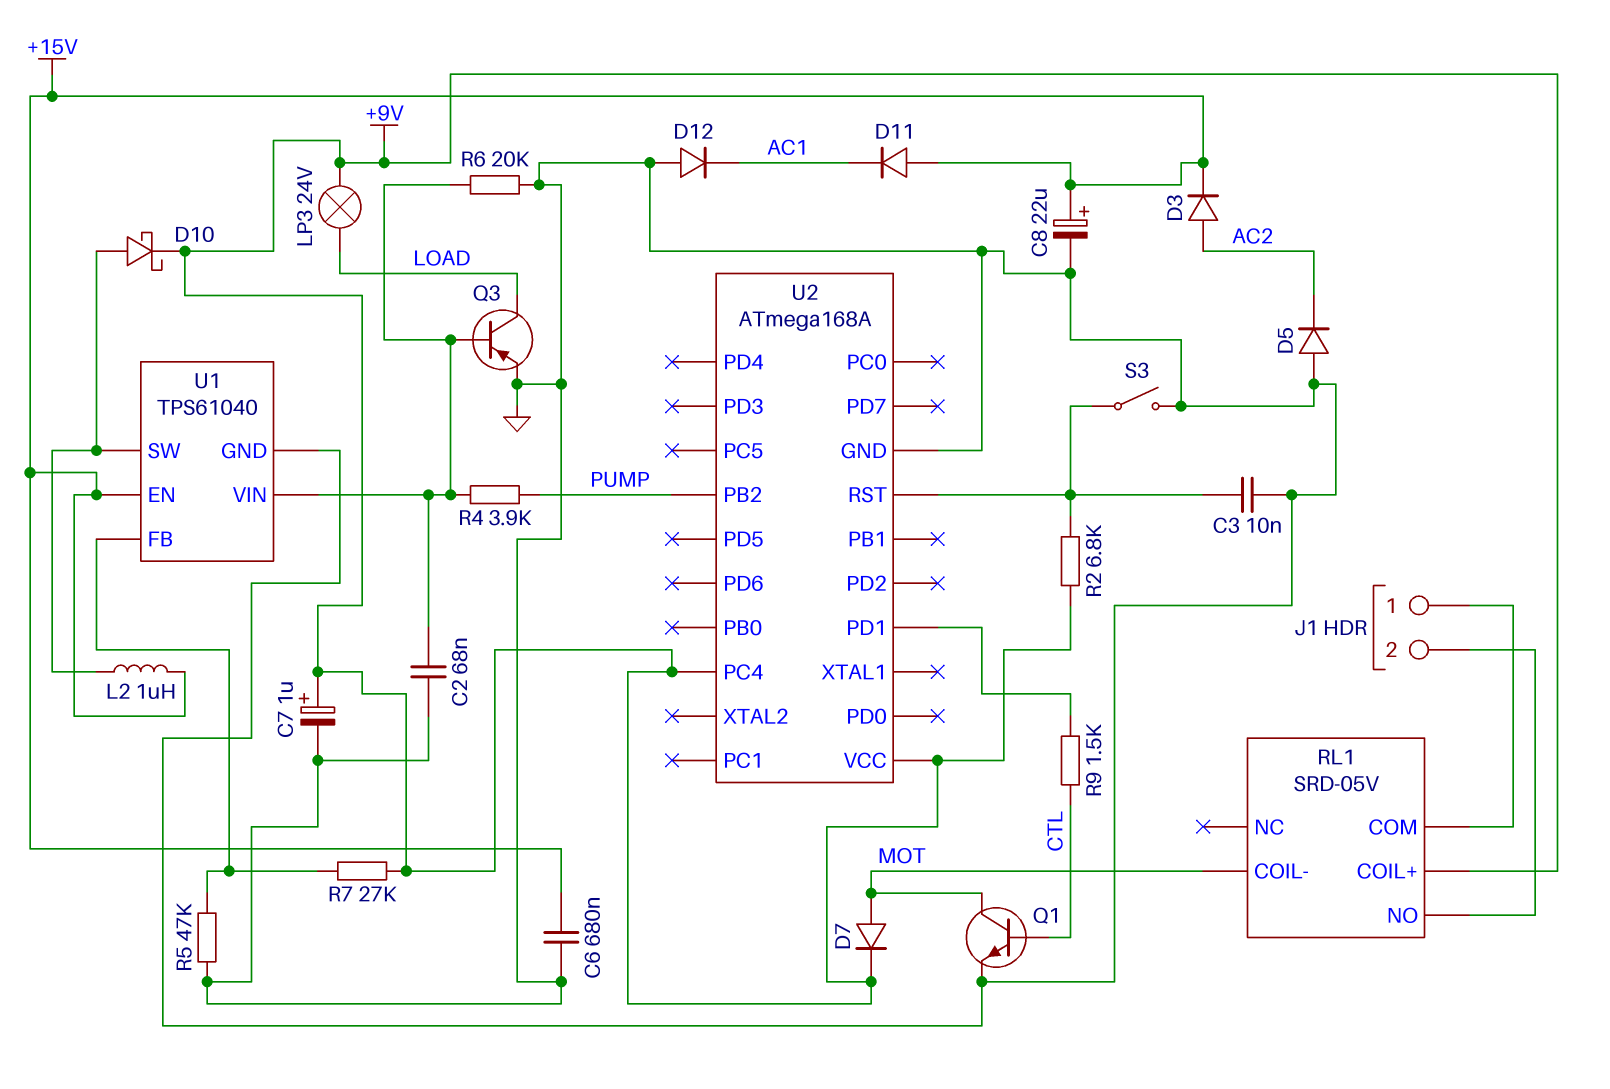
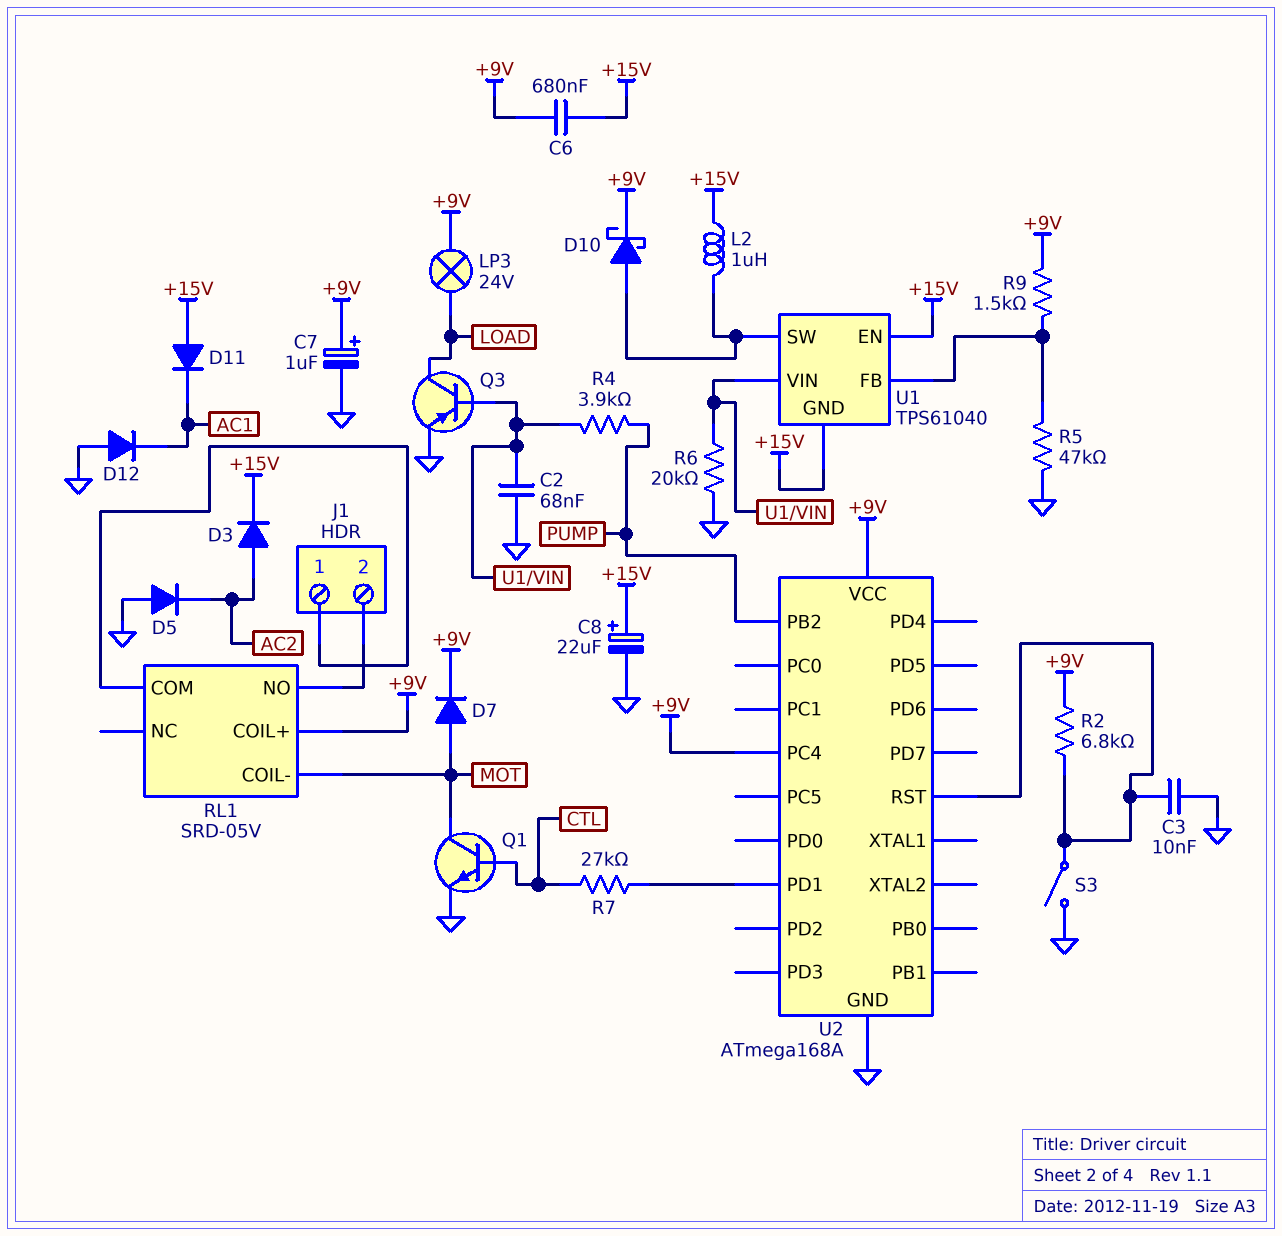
C6: 680nF (+15V, GND) -> 680nF (+9V, +15V)
R7: 27k (+9V, U1/FB) -> 27k (CTL, U2/PD1)
R9: 1.5k (CTL, U2/PD1) -> 1.5k (+9V, U1/FB)
U1 pin GND: GND -> +15V

